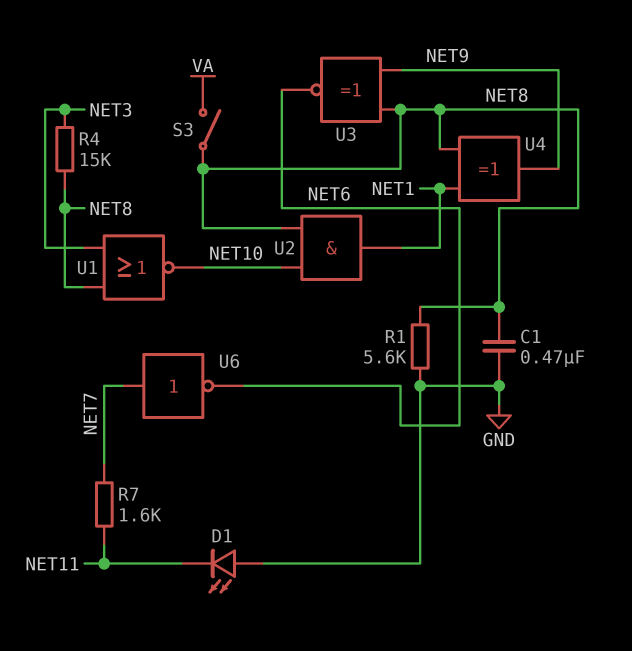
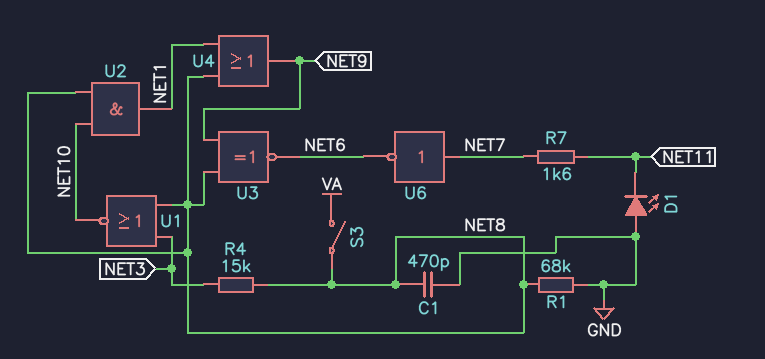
C1: 470nF (GND, NET8) -> 470pF (GND, NET8)
R1: 5.6k (GND, NET8) -> 68k (GND, NET8)
U4: XOR (in NET1, in NET8, out NET9) -> OR (in NET1, in NET8, out NET9)

